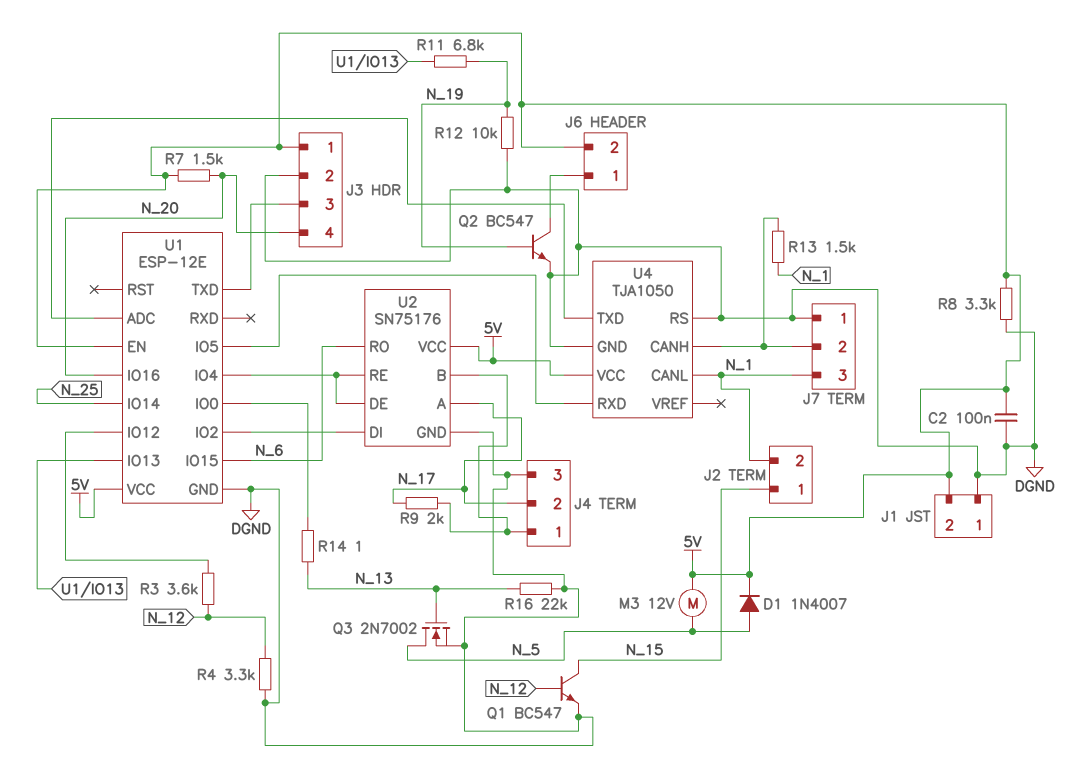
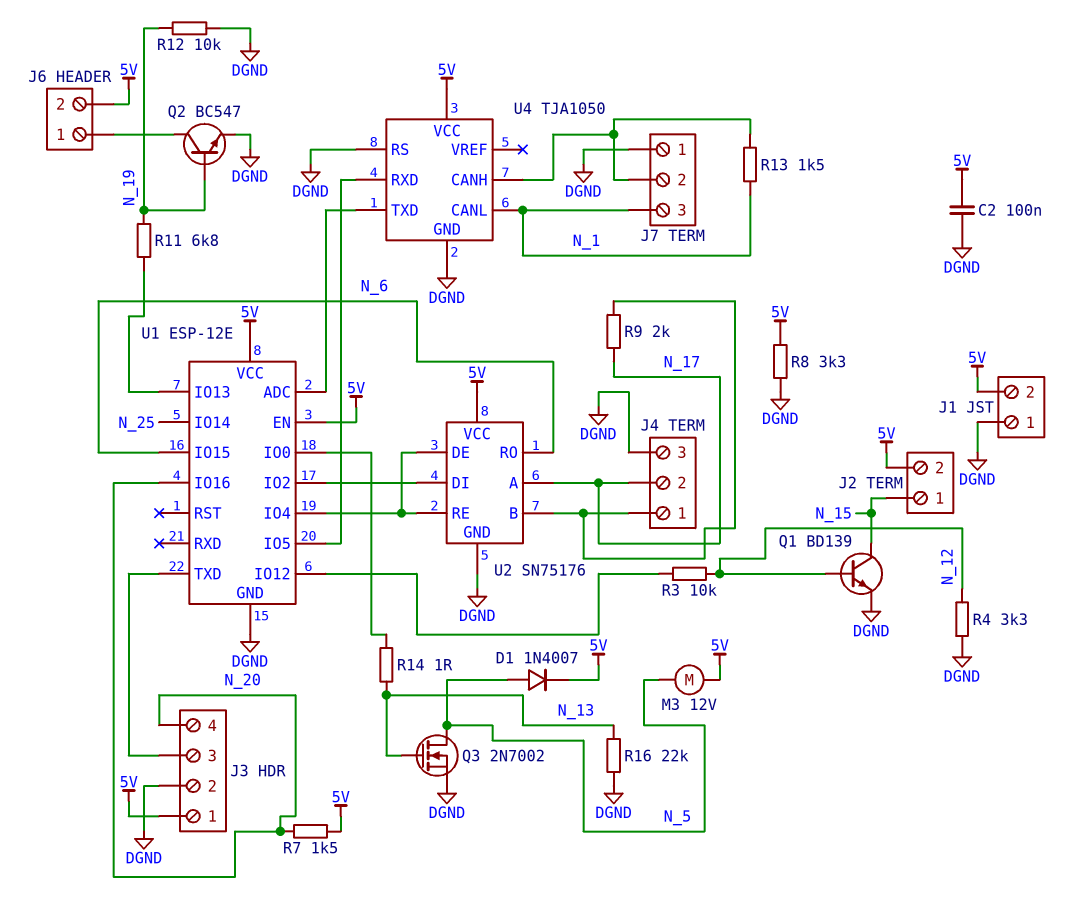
J2 pin 2: N_1 -> 5V
Q1: NPN BC547 (B N_12, C N_15, E DGND) -> NPN BD139 (B N_12, C N_15, E DGND)
R3: 3.6k (N_12, U1/IO12) -> 10k (N_12, U1/IO12)

